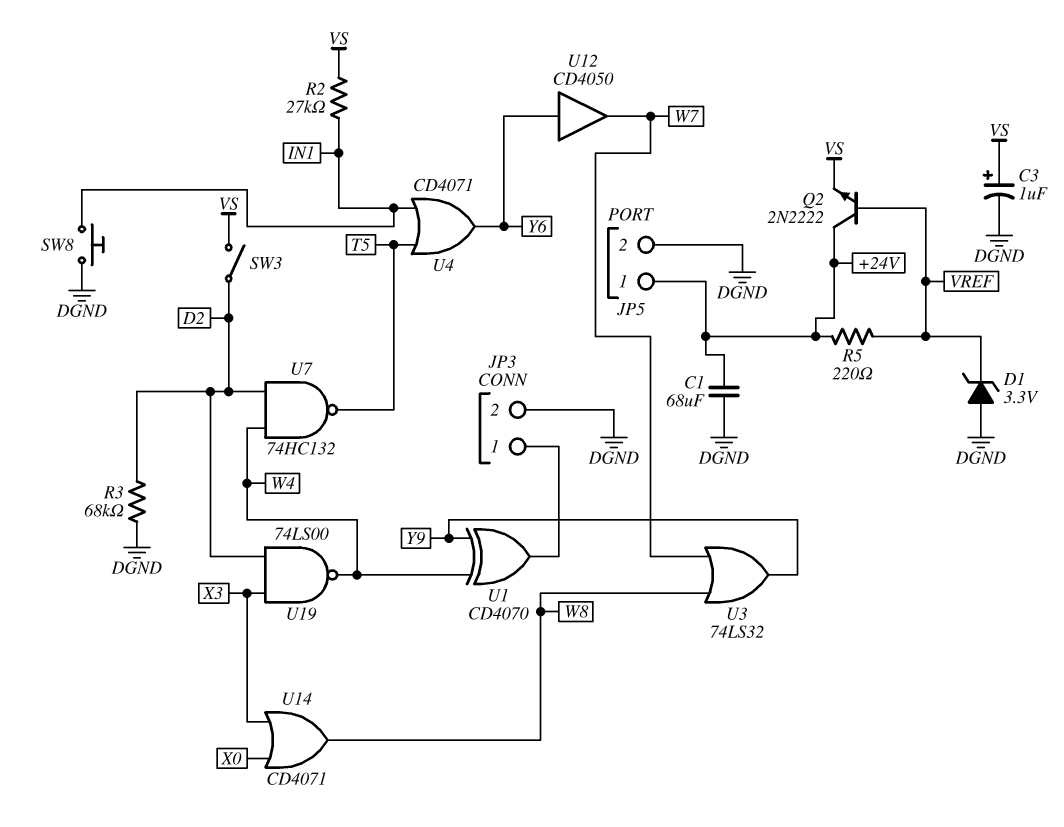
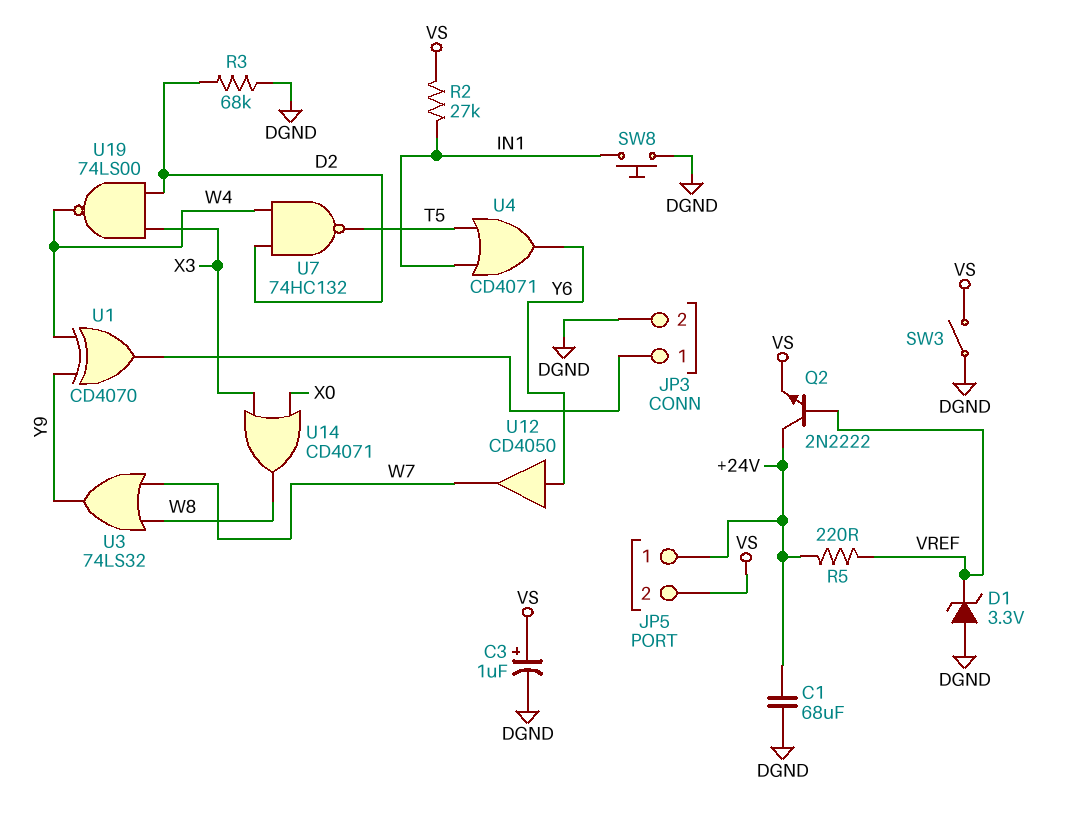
JP5 pin 2: DGND -> VS
SW3: switch (D2, VS) -> switch (DGND, VS)

